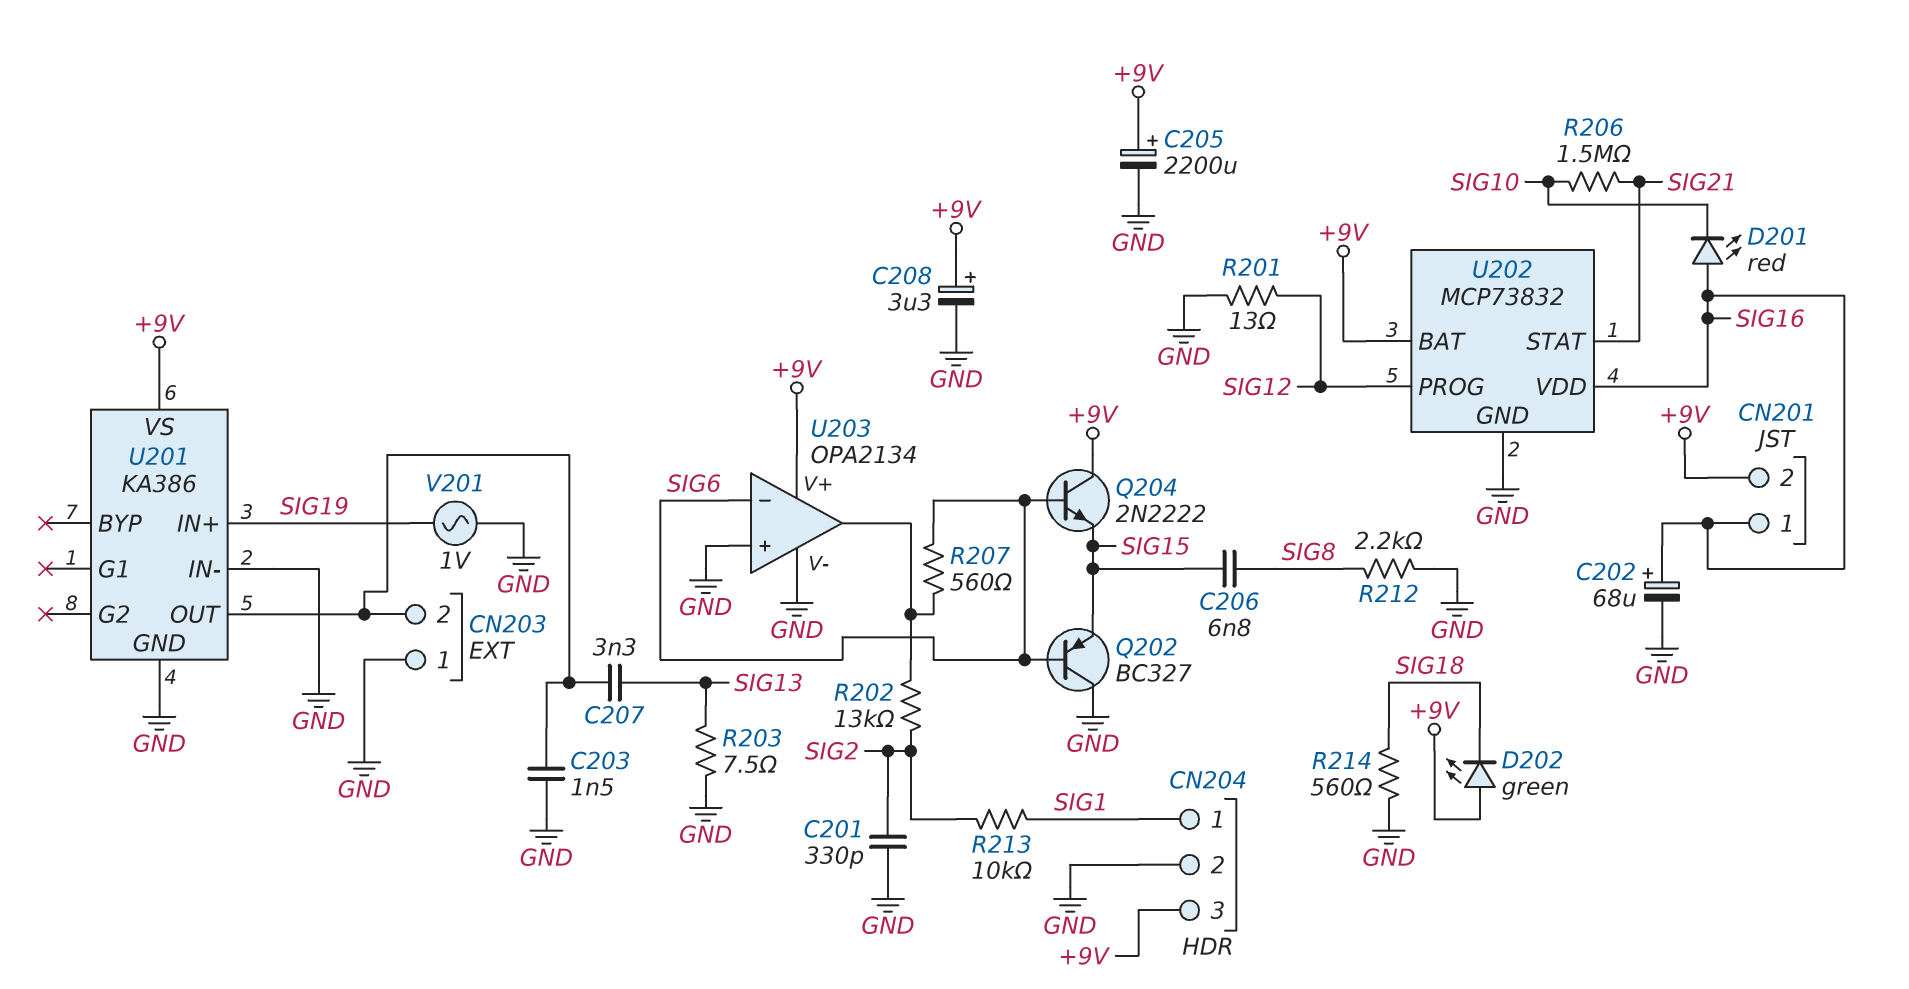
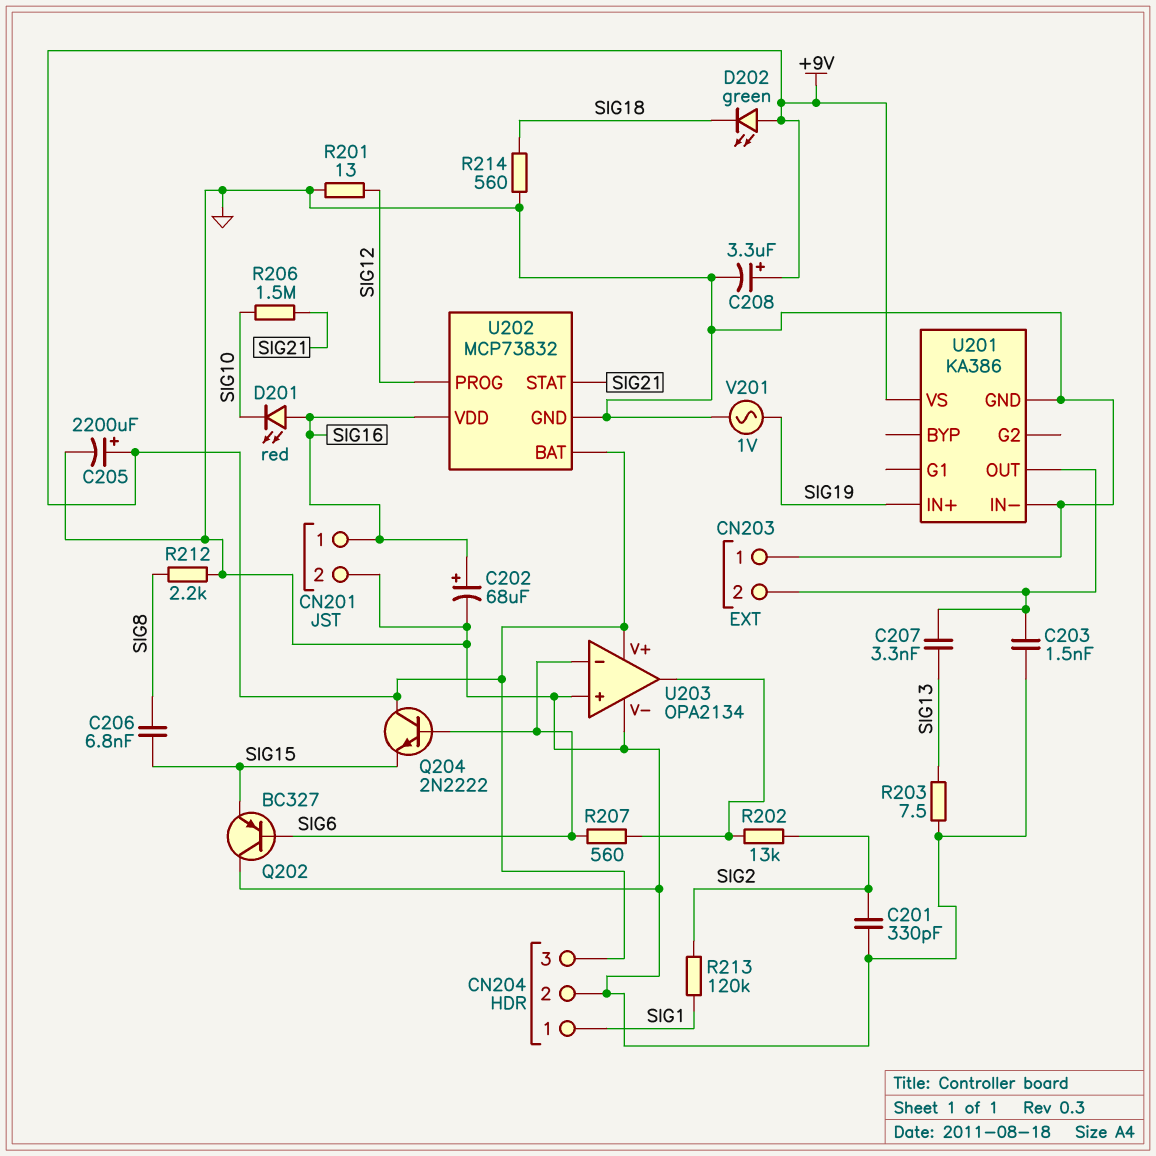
CN201 pin 2: +9V -> GND
R213: 10k (SIG1, SIG2) -> 120k (SIG1, SIG2)

